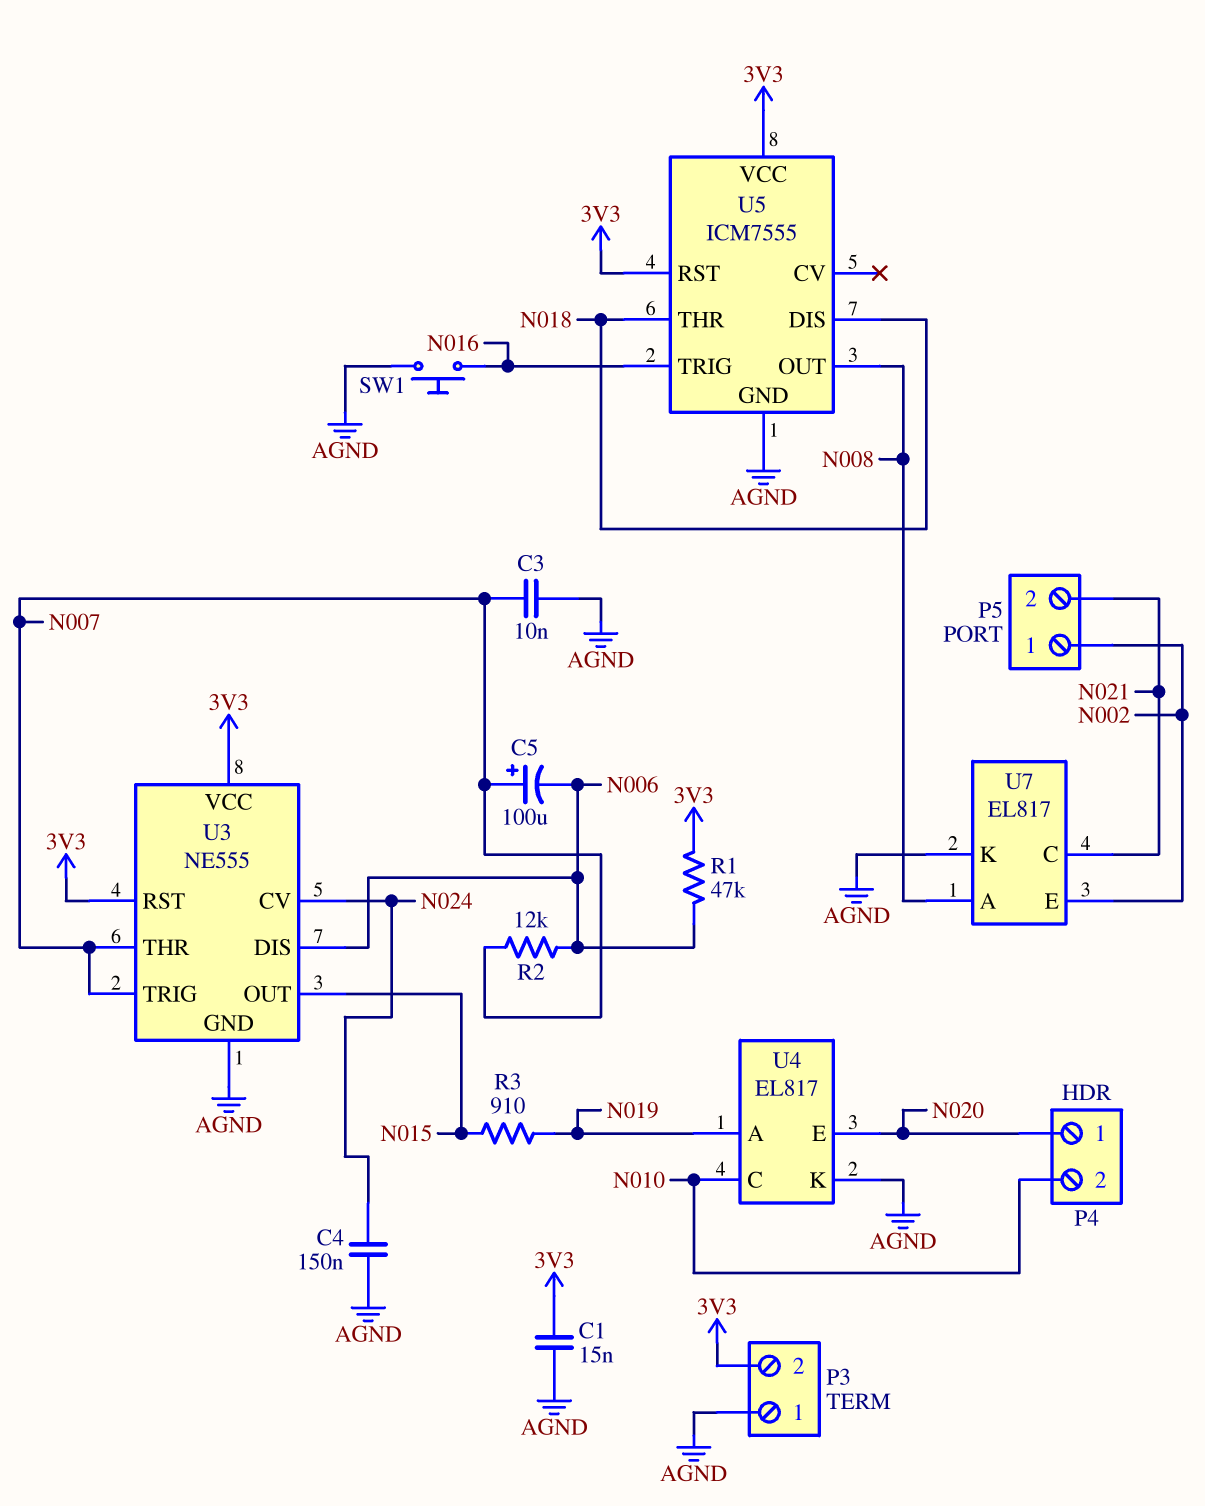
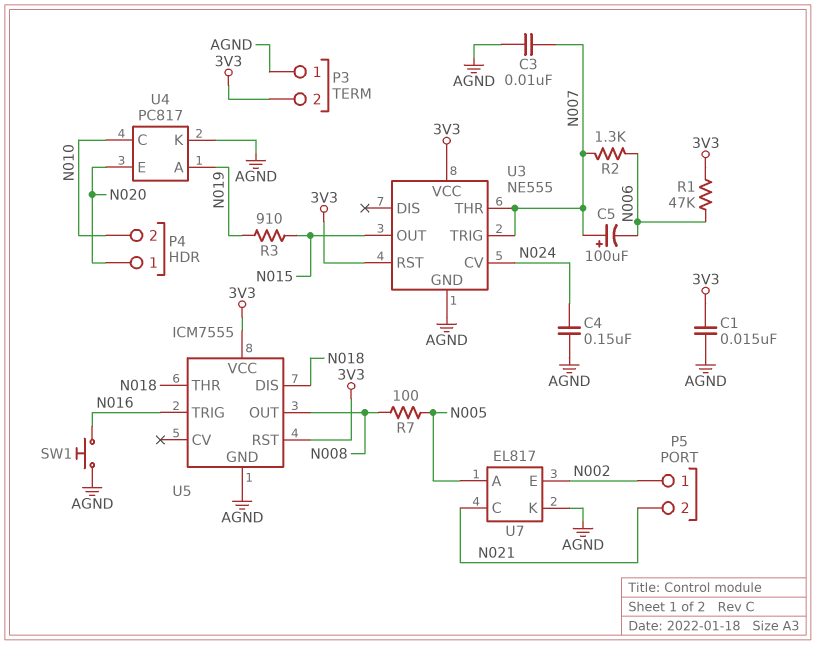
R2: 12k (N006, N007) -> 1.3k (N006, N007)
R7: none -> 100 (N005, N008)
U3 pin DIS: N006 -> none
U4: EL817 -> PC817
U7 pin A: N008 -> N005

